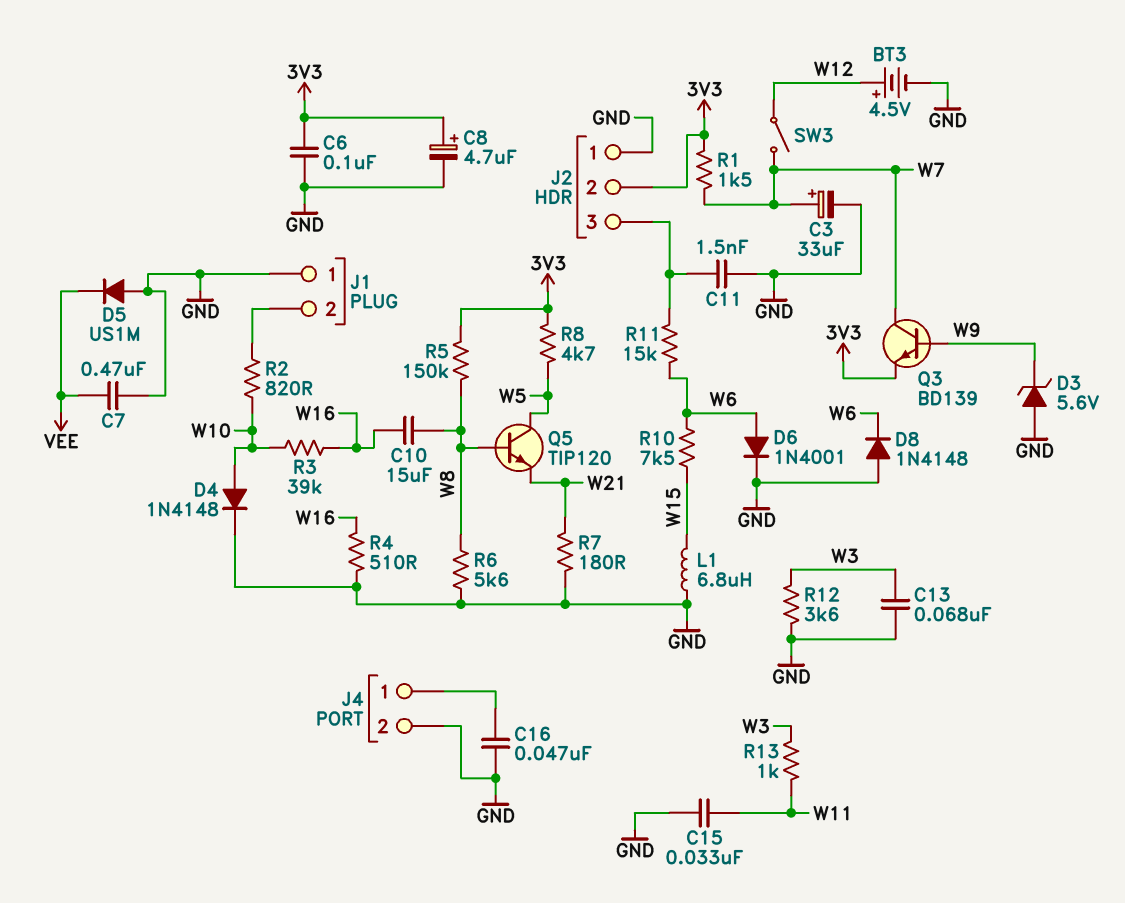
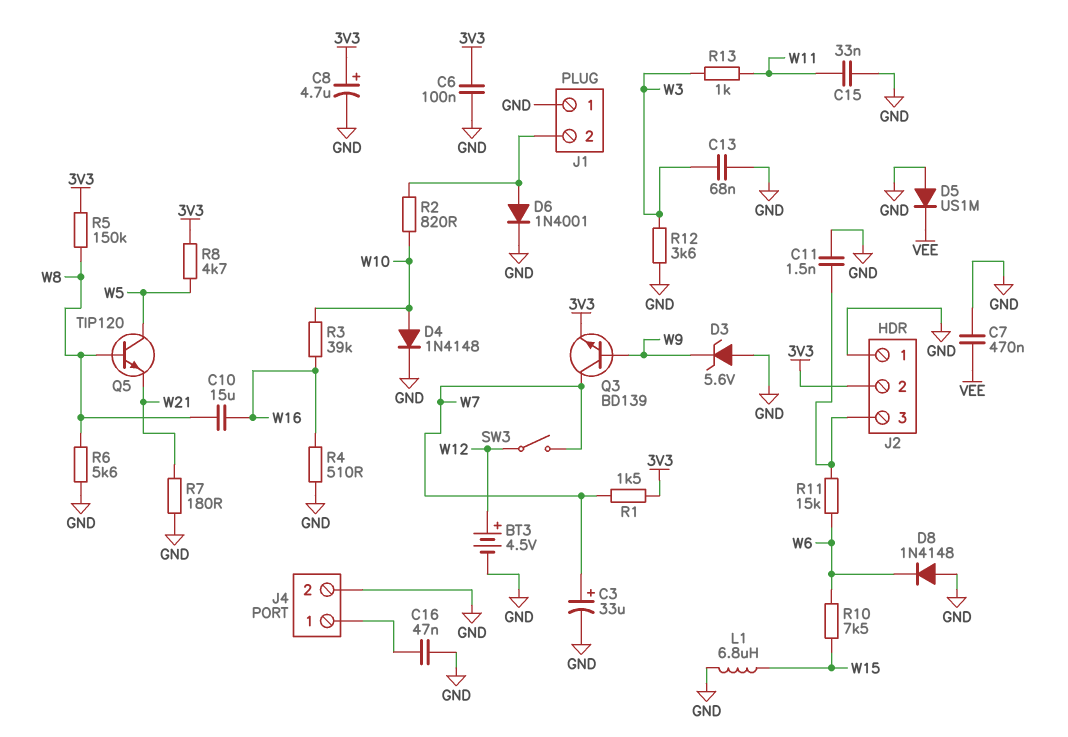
D6: diode 1N4001 (A W6, K GND) -> diode 1N4001 (A J1/2, K GND)

